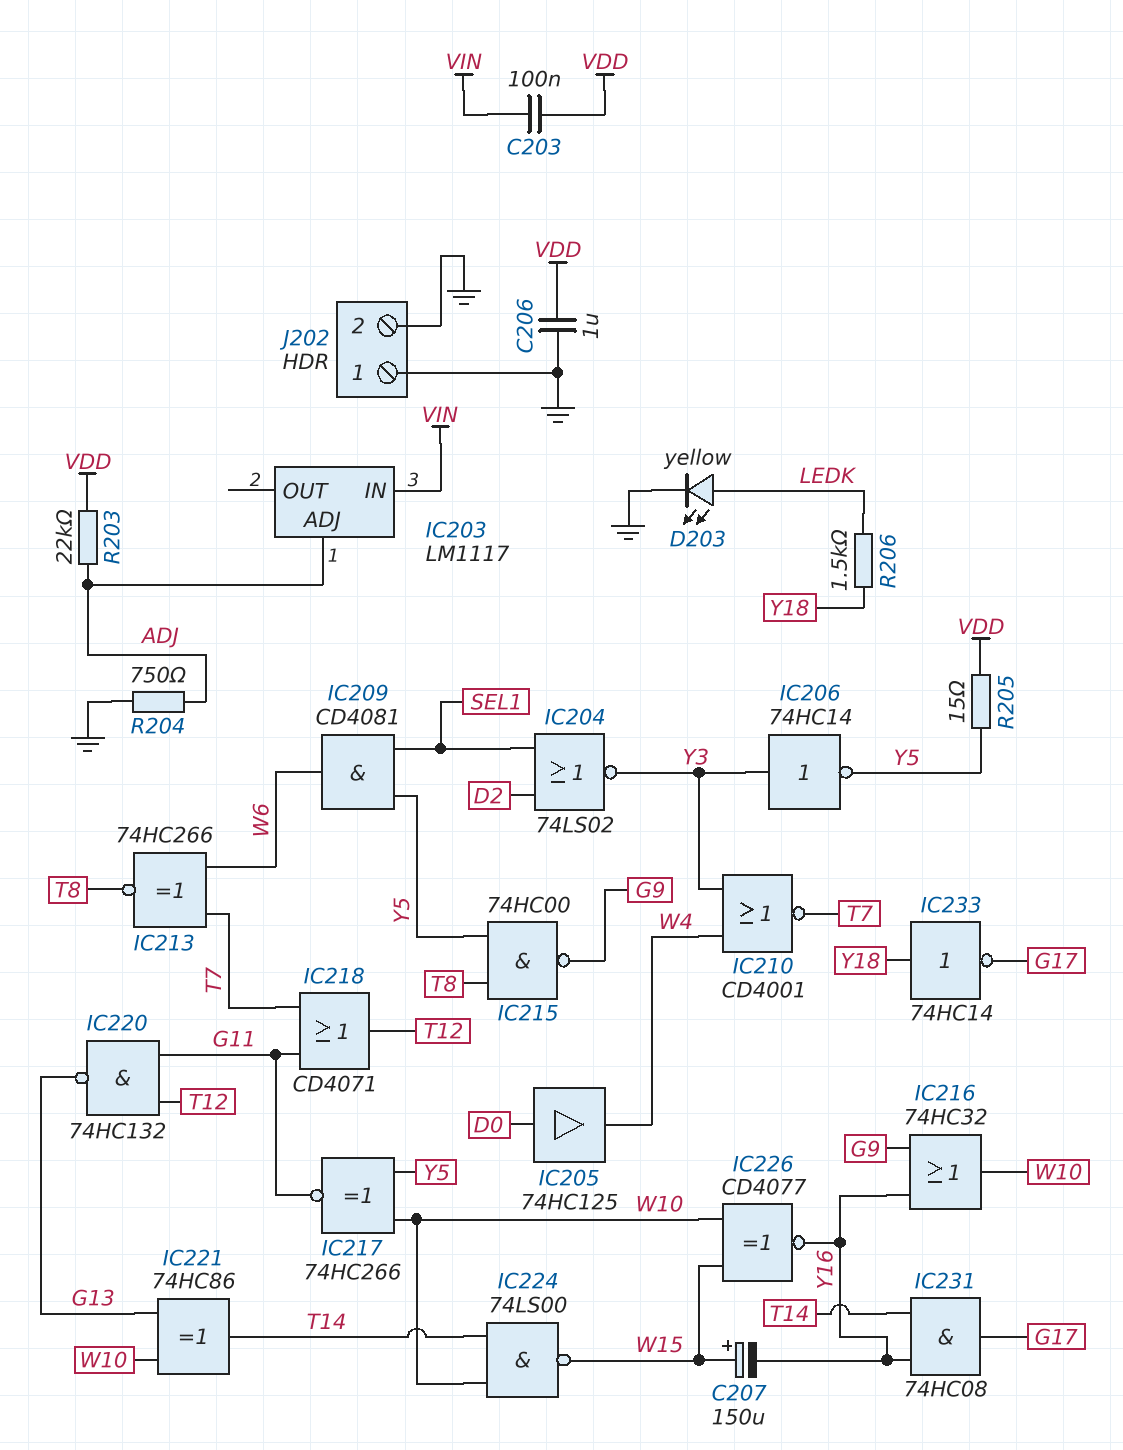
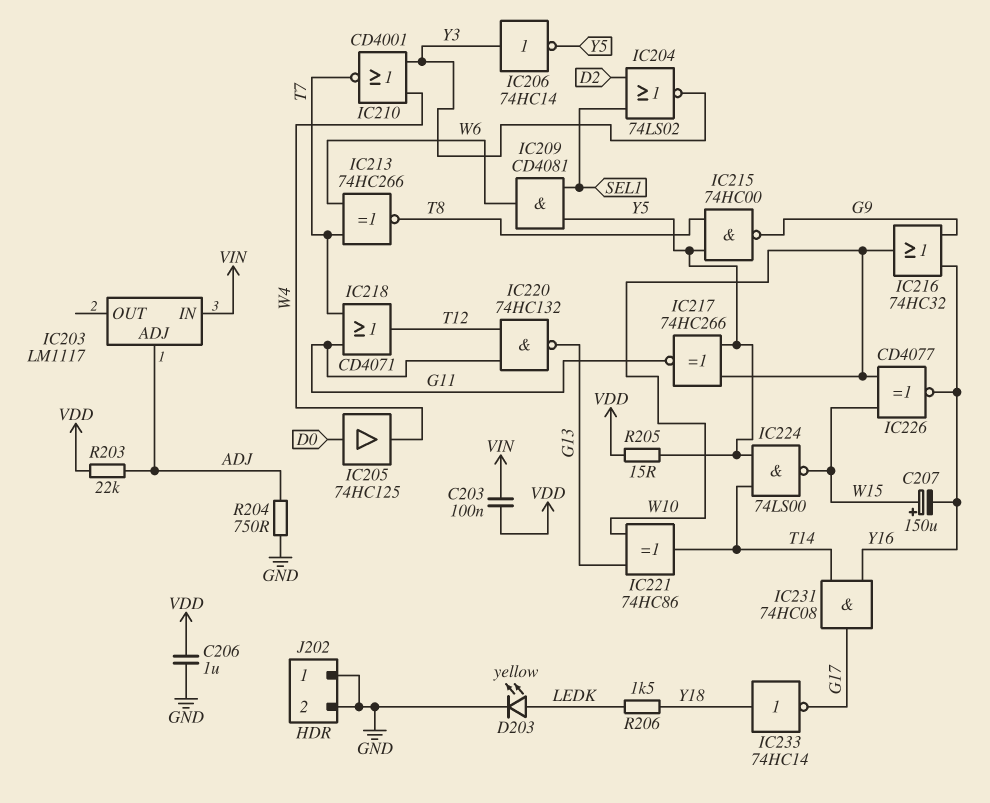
IC224: NAND 74LS00 (in T14, in W10, out W15) -> NAND 74LS00 (in T14, in Y5, out W15)

